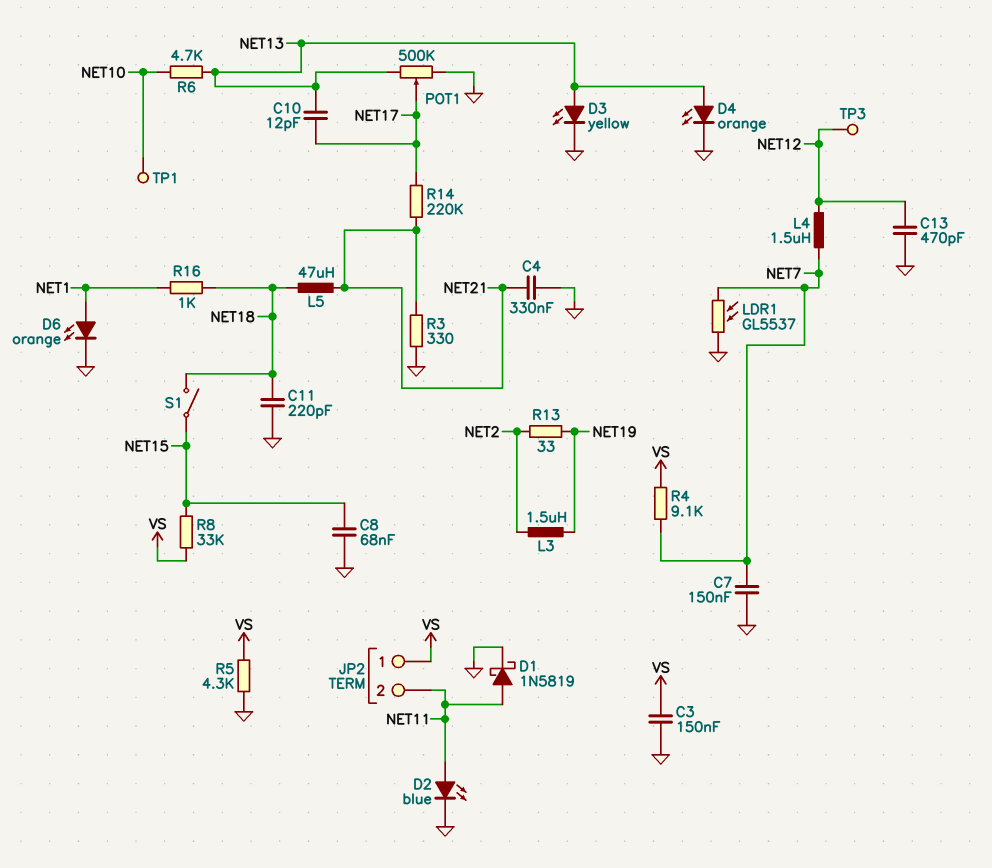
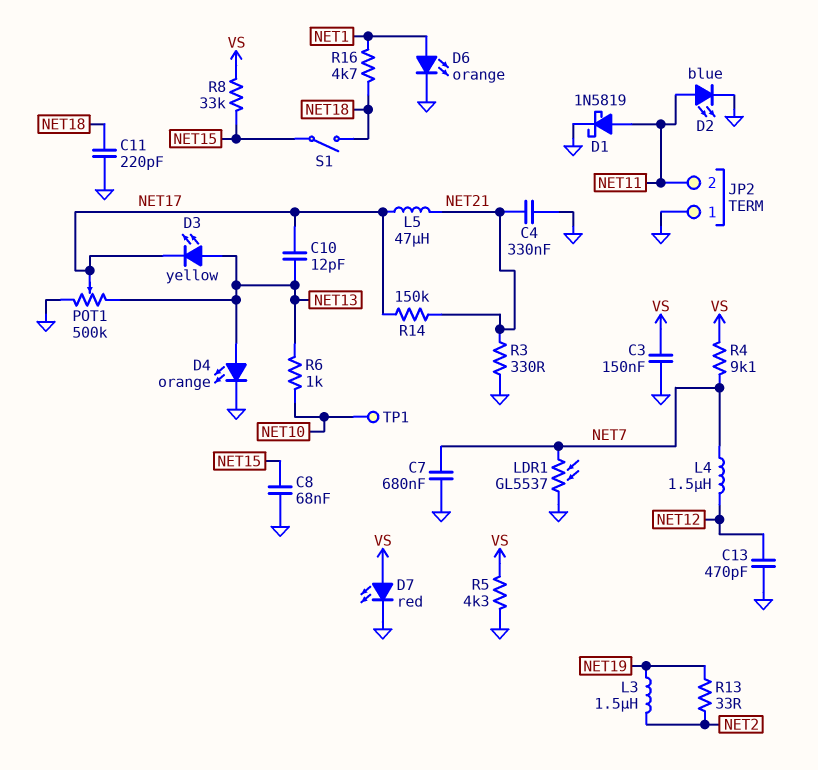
C7: 150nF (GND, NET7) -> 680nF (GND, NET7)
D3: LED yellow (A NET13, K GND) -> LED yellow (A NET13, K NET17)
D7: none -> LED red (A VS, K GND)
JP2 pin 1: VS -> GND
L5: 47uH (NET18, NET21) -> 47uH (NET17, NET21)
R6: 4.7k (NET10, NET13) -> 1k (NET10, NET13)
R14: 220k (NET17, NET21) -> 150k (NET17, NET21)
R16: 1k (NET1, NET18) -> 4.7k (NET1, NET18)
TP3: test point (NET12) -> none

